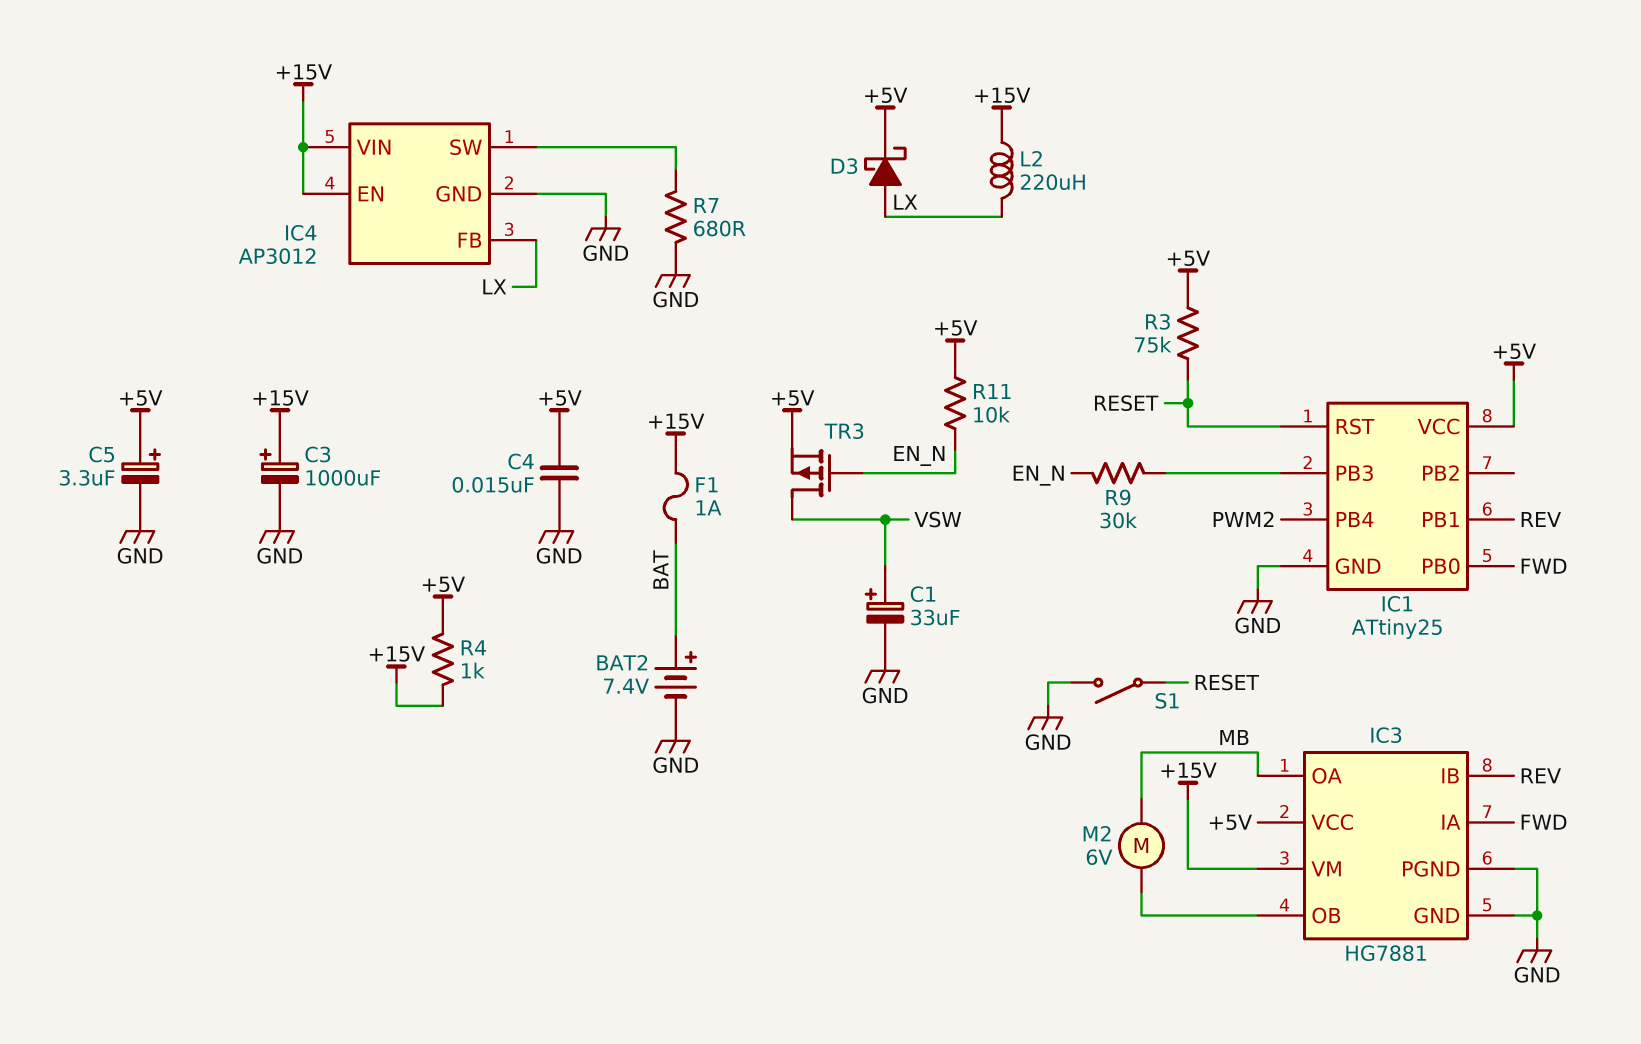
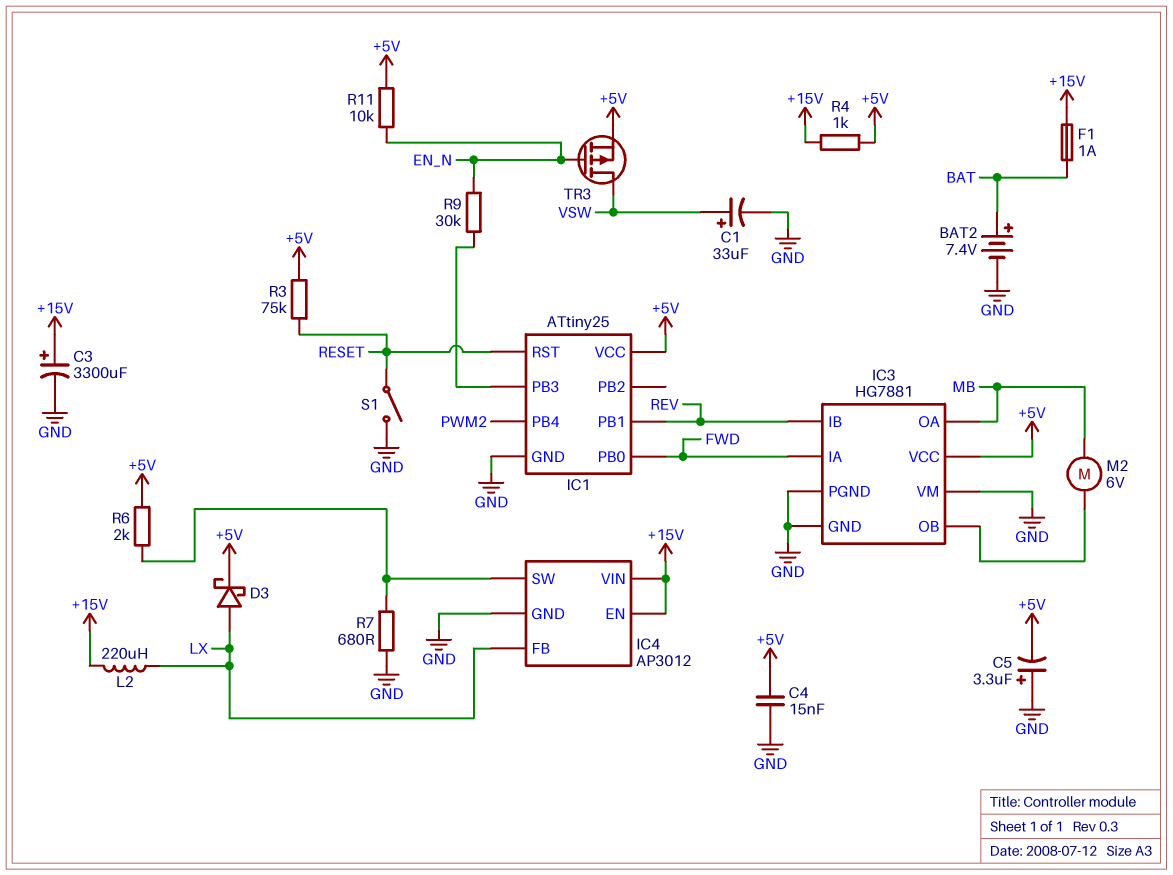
C3: 1000uF (plus +15V, minus GND) -> 3300uF (plus +15V, minus GND)
C5: 3.3uF (plus +5V, minus GND) -> 3.3uF (plus GND, minus +5V)
IC3 pin VM: +15V -> GND
R6: none -> 2k (+5V, IC4/SW)

